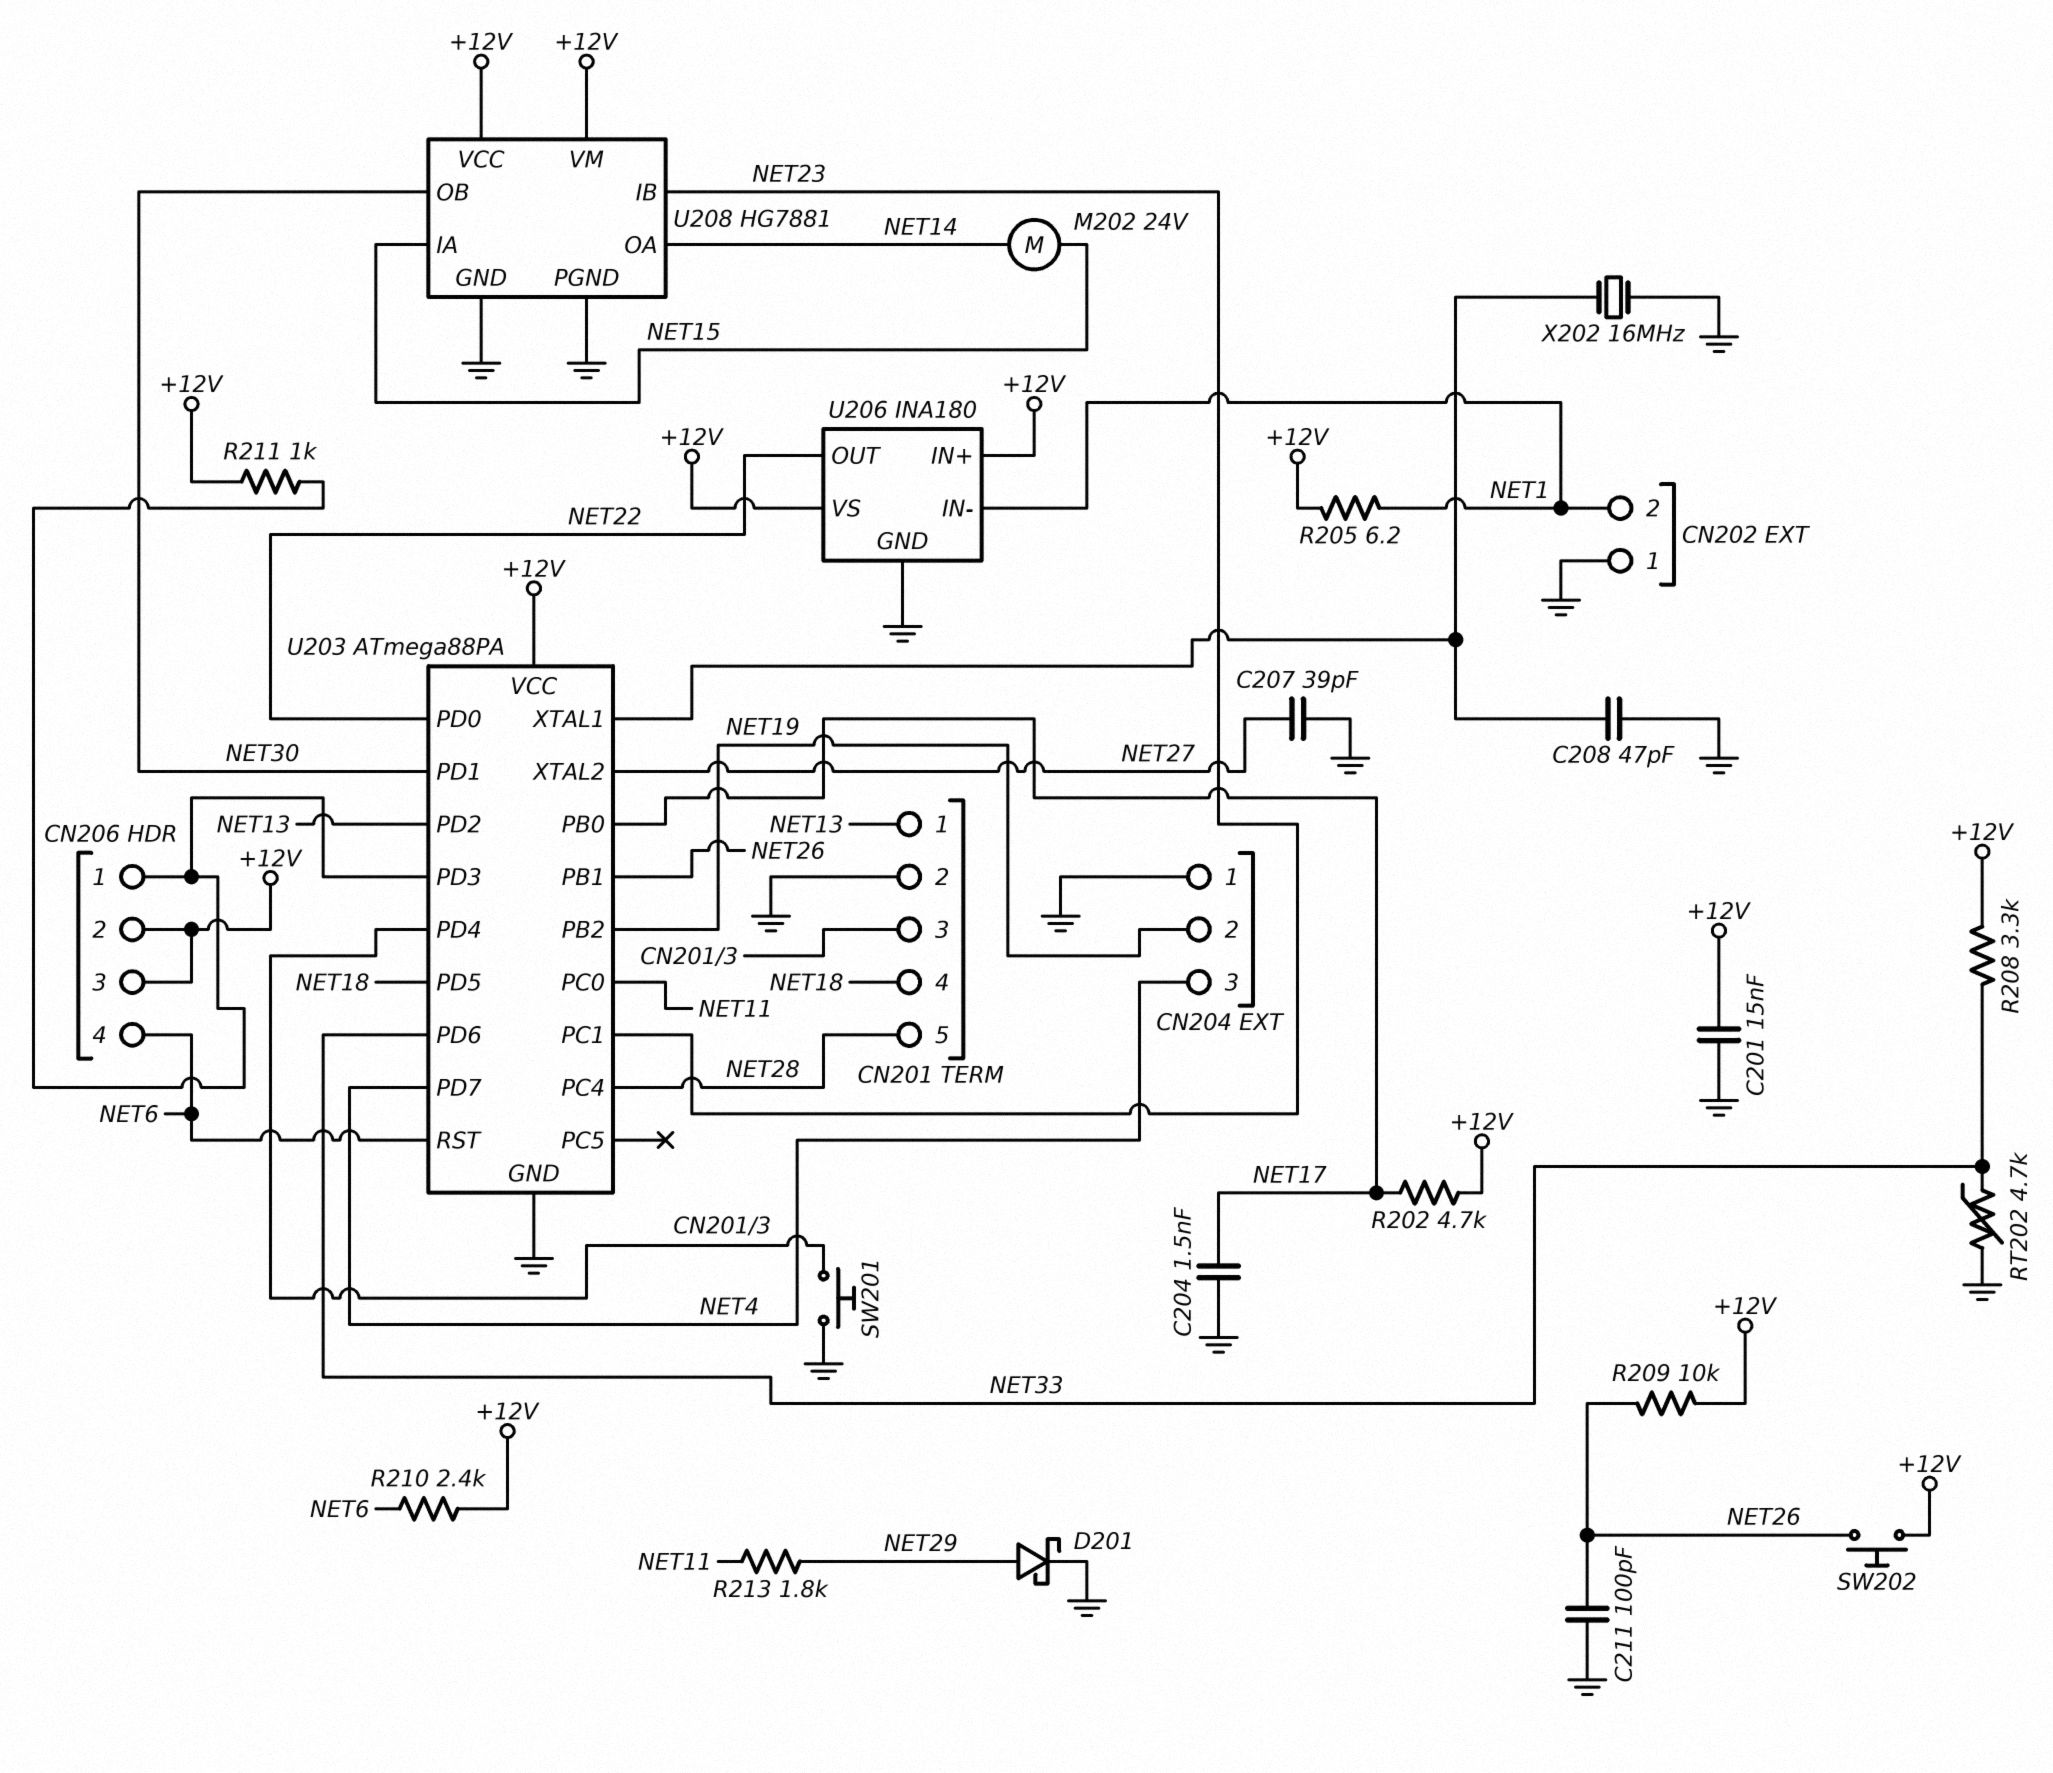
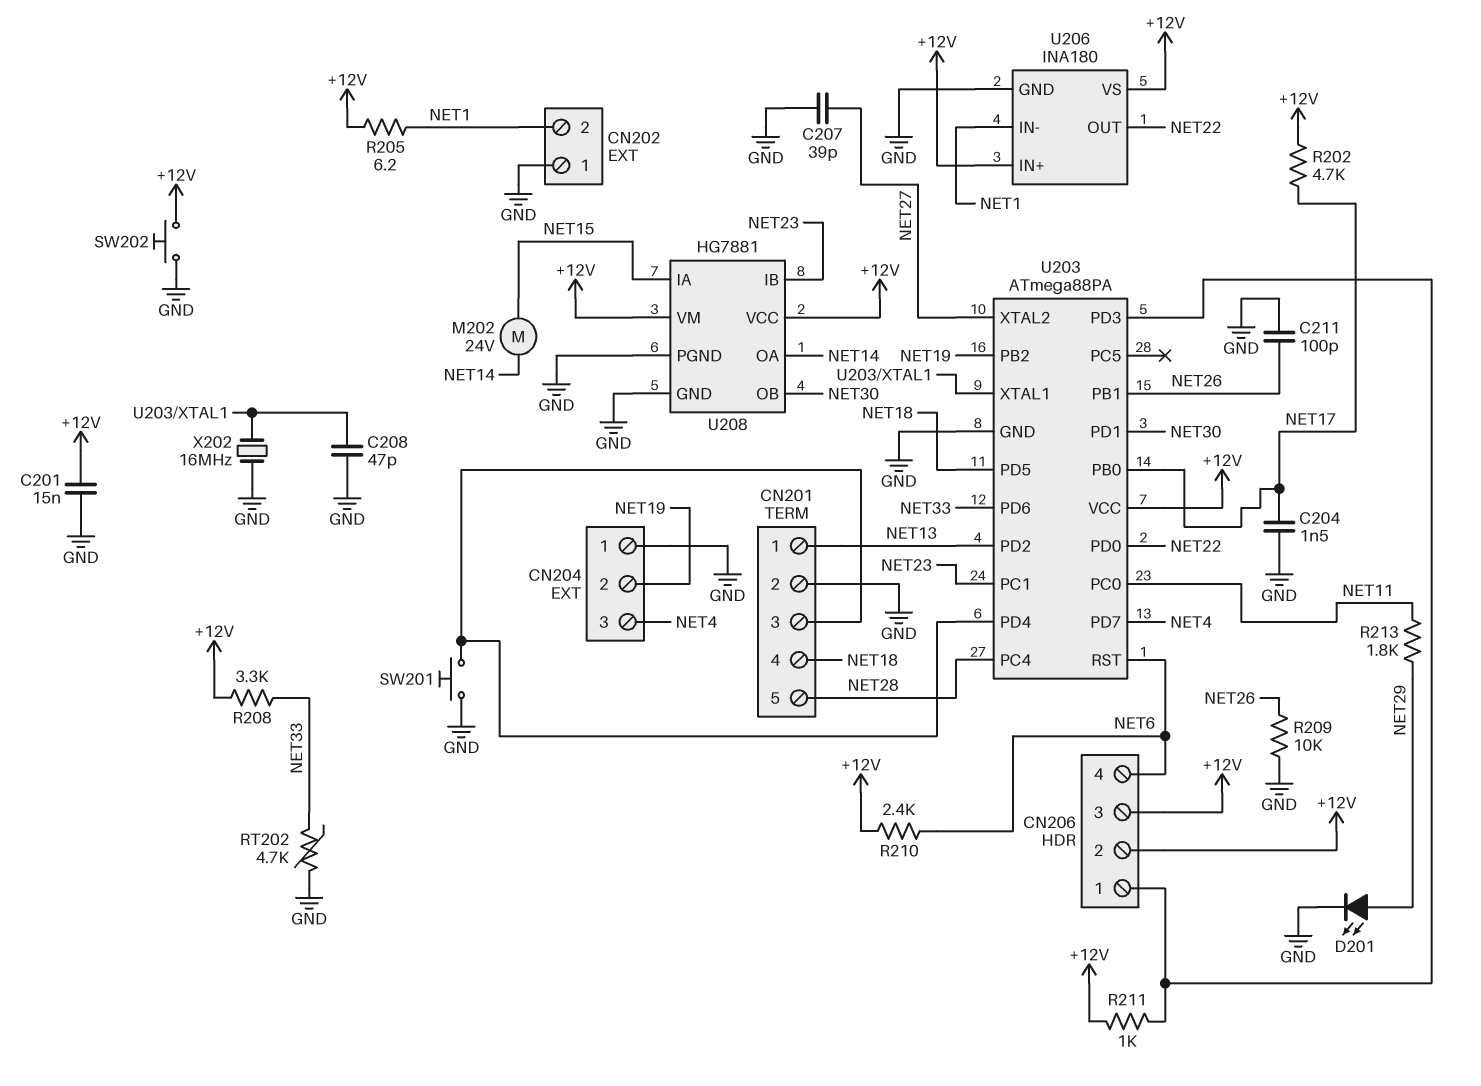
D201: schottky (A NET29, K GND) -> LED (A NET29, K GND)
R209: 10k (+12V, NET26) -> 10k (GND, NET26)
SW202: button (+12V, NET26) -> button (+12V, GND)

